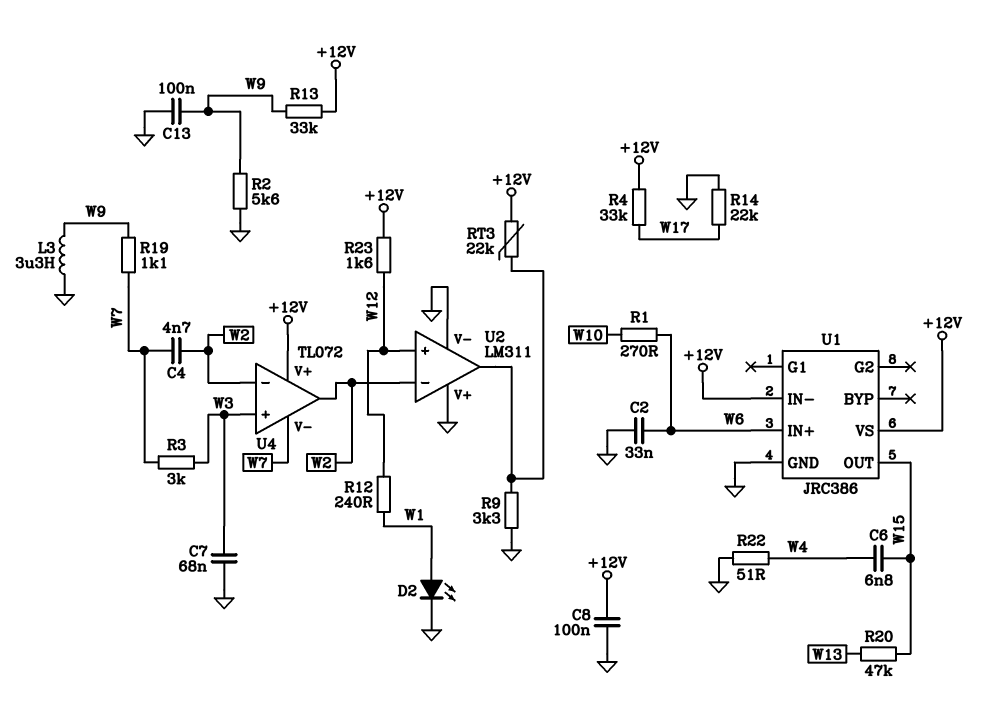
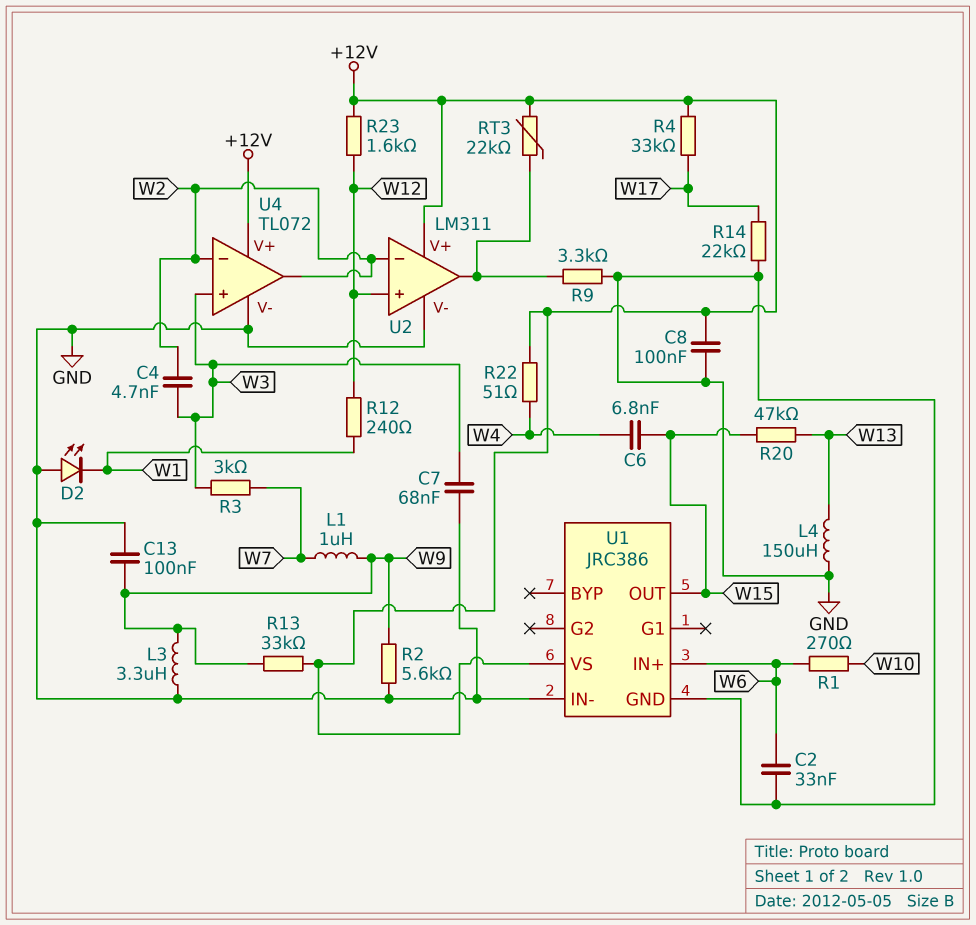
C4: 4.7nF (W2, W7) -> 4.7nF (W2, W3)
D2: LED (A W1, K GND) -> LED (A GND, K W1)
L1: none -> 1uH (W7, W9)
L4: none -> 150uH (GND, W13)
R19: 1.1k (W7, W9) -> none
R22: 51 (GND, W4) -> 51 (+12V, W4)
U1 pin IN-: +12V -> GND
U2 pin V+: GND -> +12V
U4 pin V-: W7 -> GND

